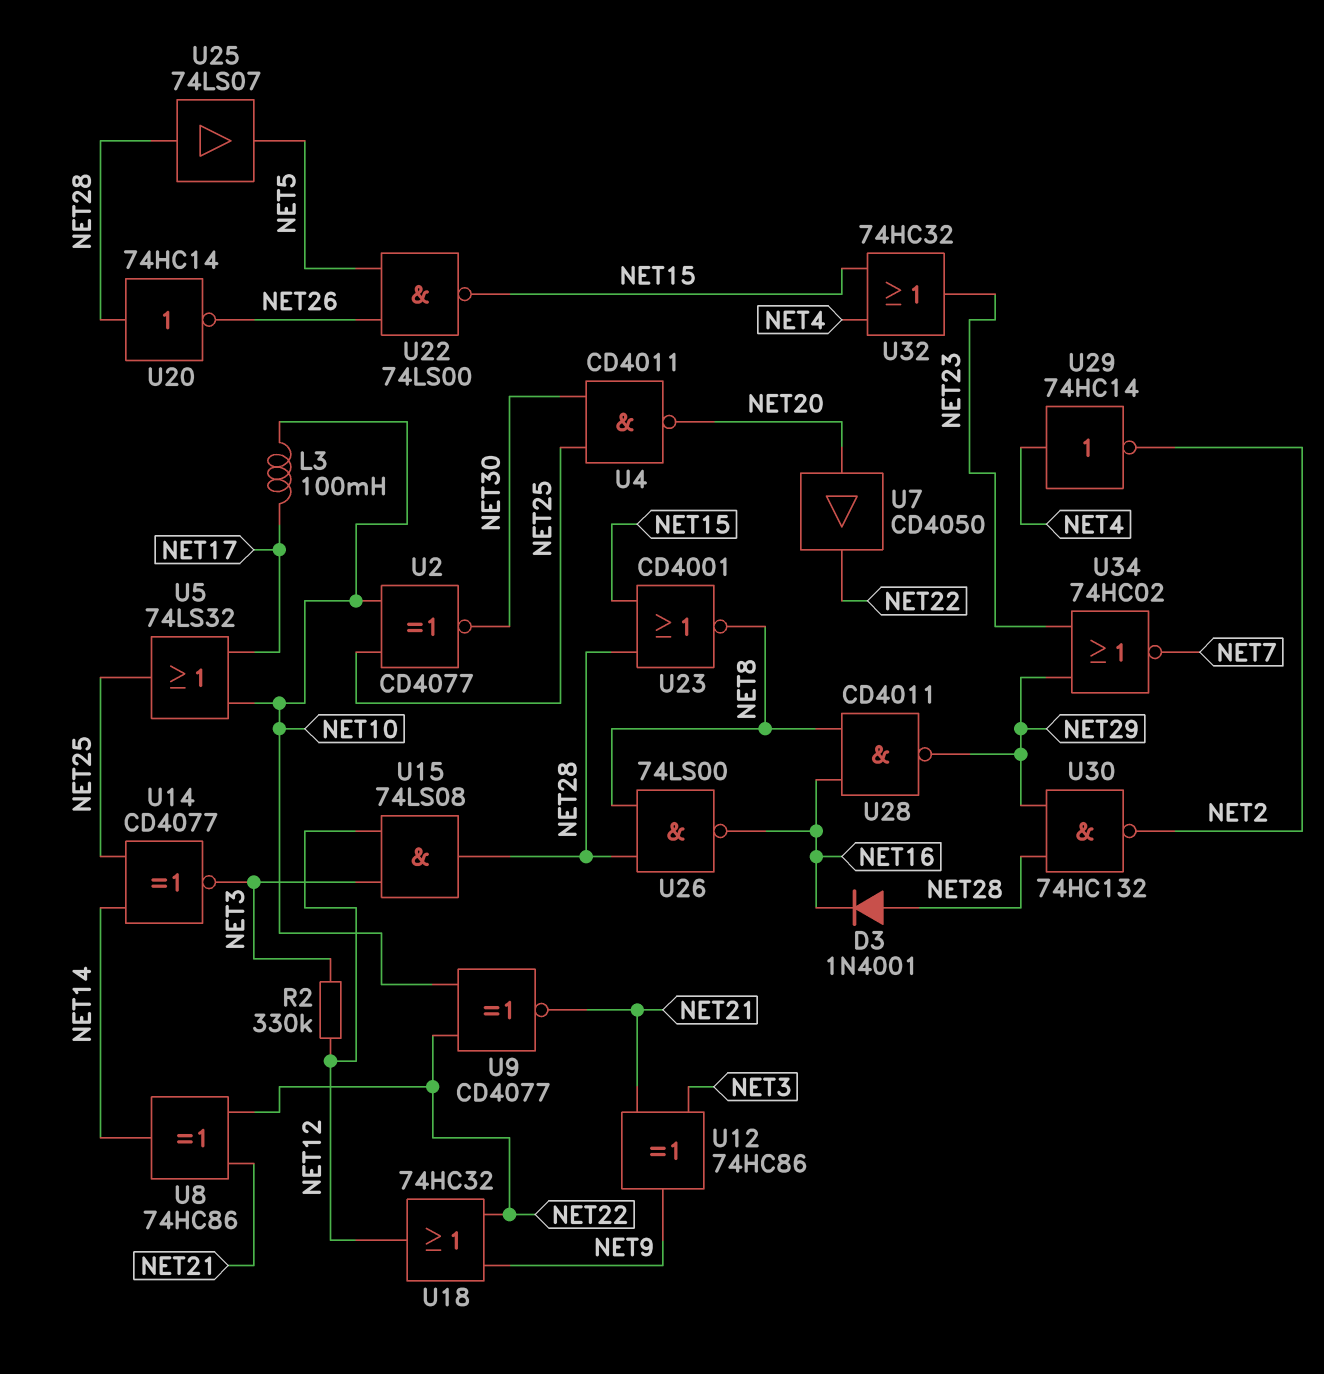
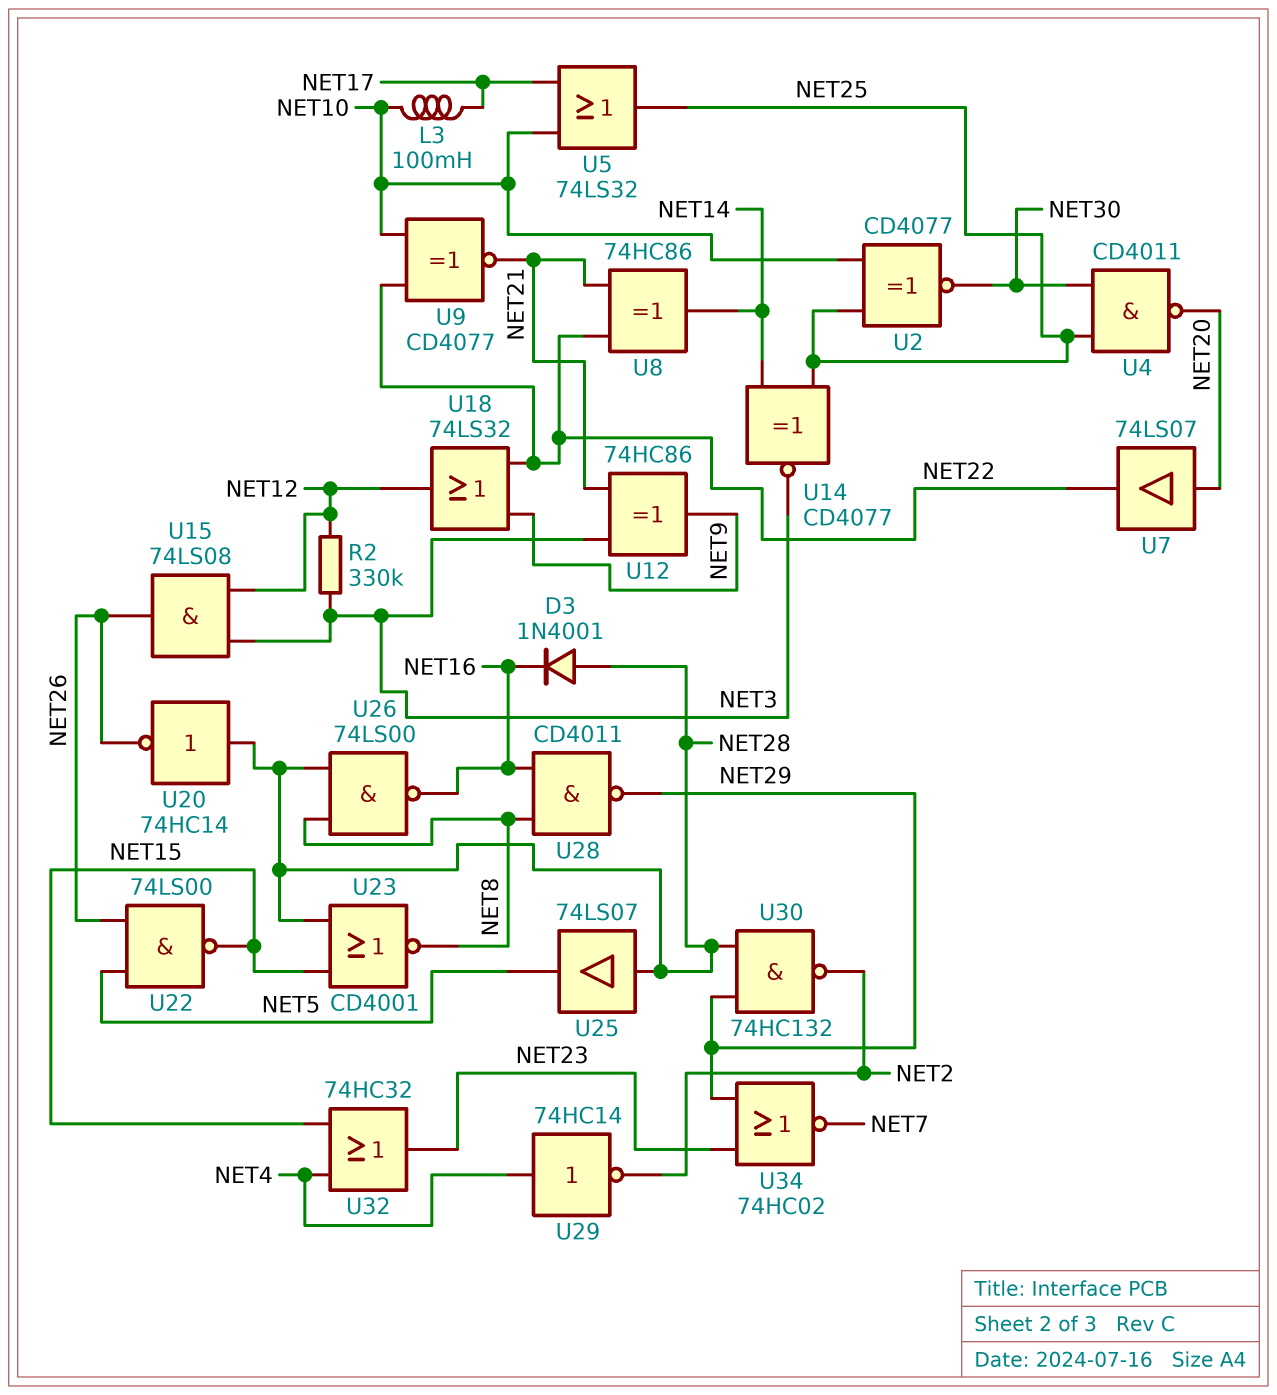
U7: buffer CD4050 (in NET20, out NET22) -> buffer 74LS07 (in NET20, out NET22)
U15: AND 74LS08 (in NET3, in NET12, out NET28) -> AND 74LS08 (in NET3, in NET12, out NET26)
U18: OR 74HC32 (in NET9, in NET22, out NET12) -> OR 74LS32 (in NET9, in NET22, out NET12)

